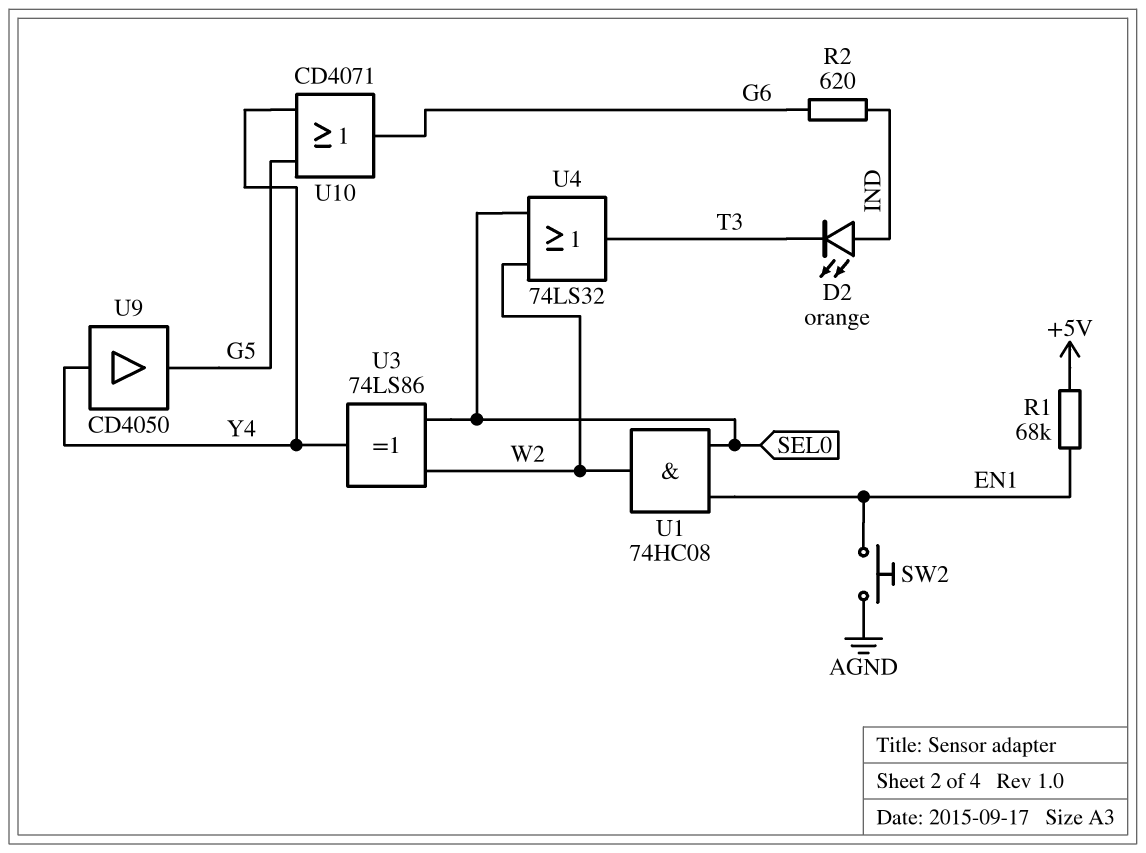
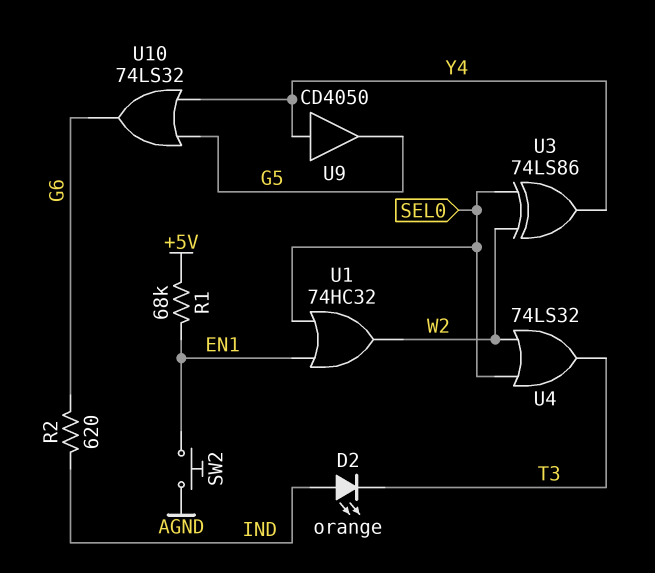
U1: AND 74HC08 (in EN1, in SEL0, out W2) -> OR 74HC32 (in EN1, in SEL0, out W2)
U10: OR CD4071 (in G5, in Y4, out G6) -> OR 74LS32 (in G5, in Y4, out G6)

